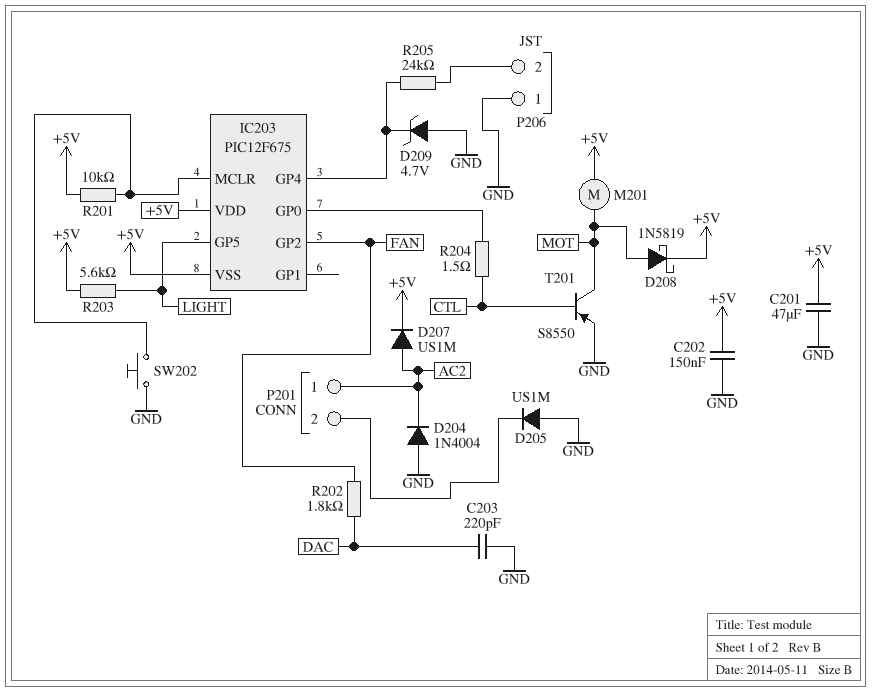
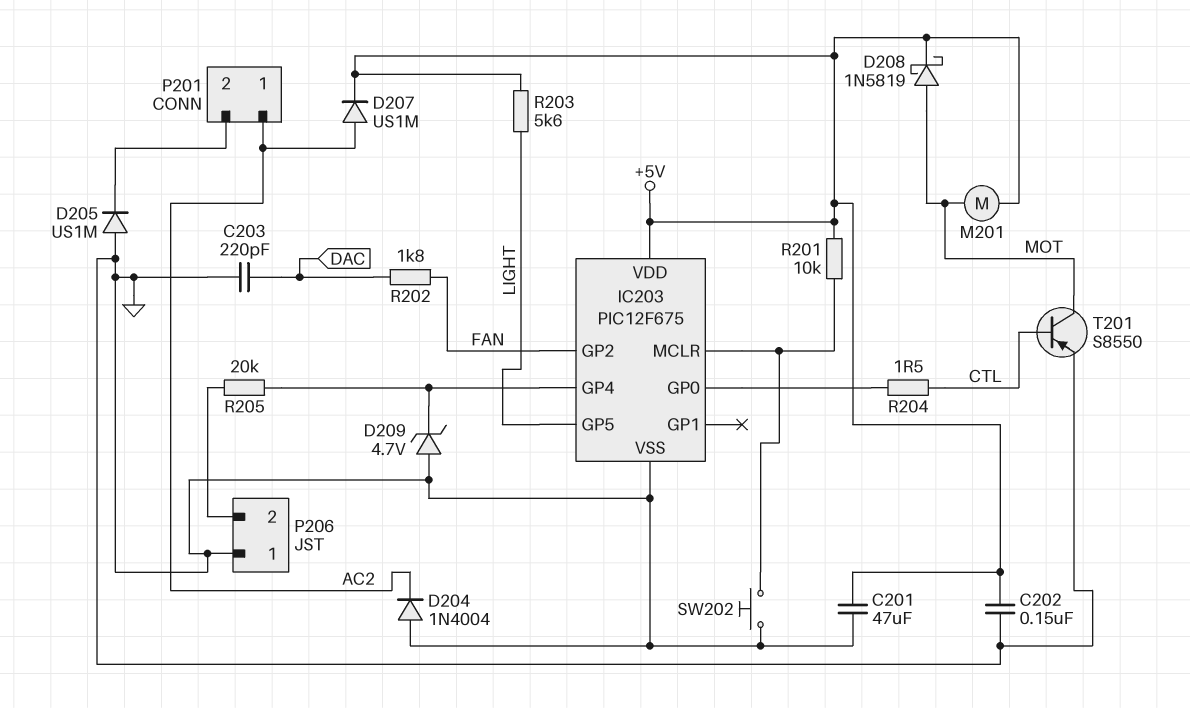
IC203 pin VSS: +5V -> GND
R205: 24k (IC203/GP4, P206/2) -> 20k (IC203/GP4, P206/2)

